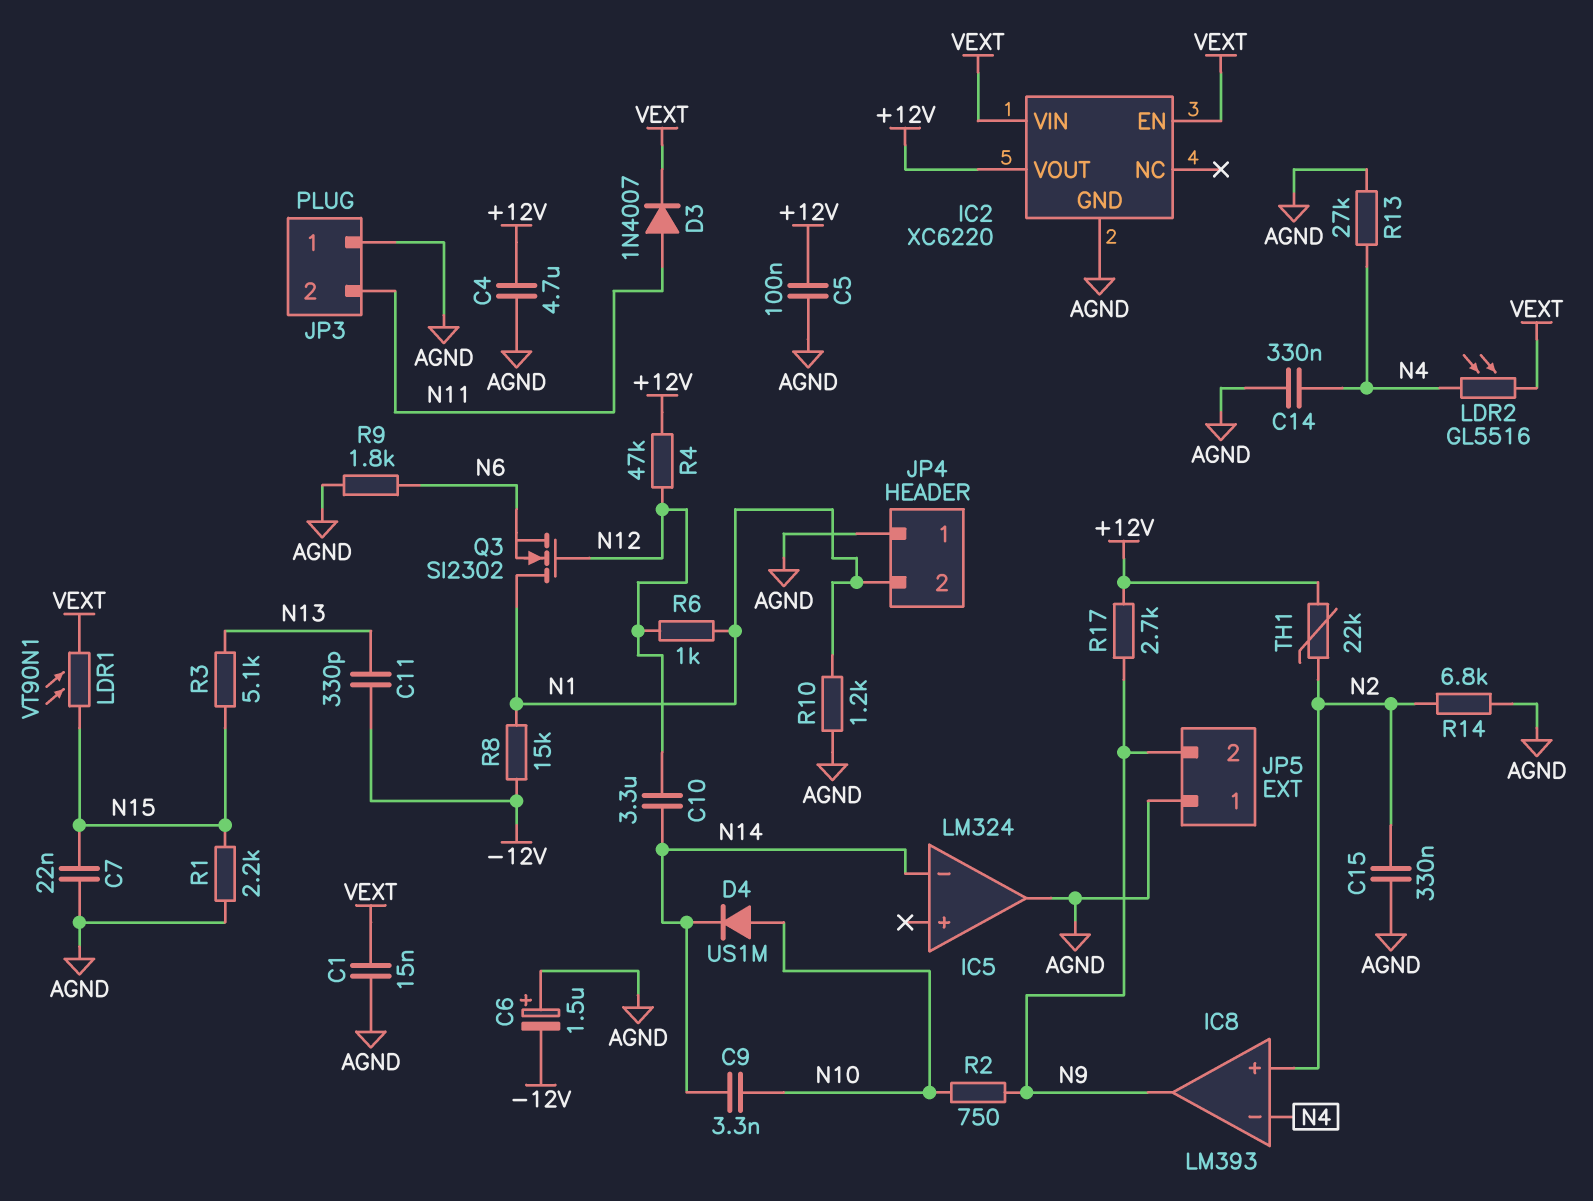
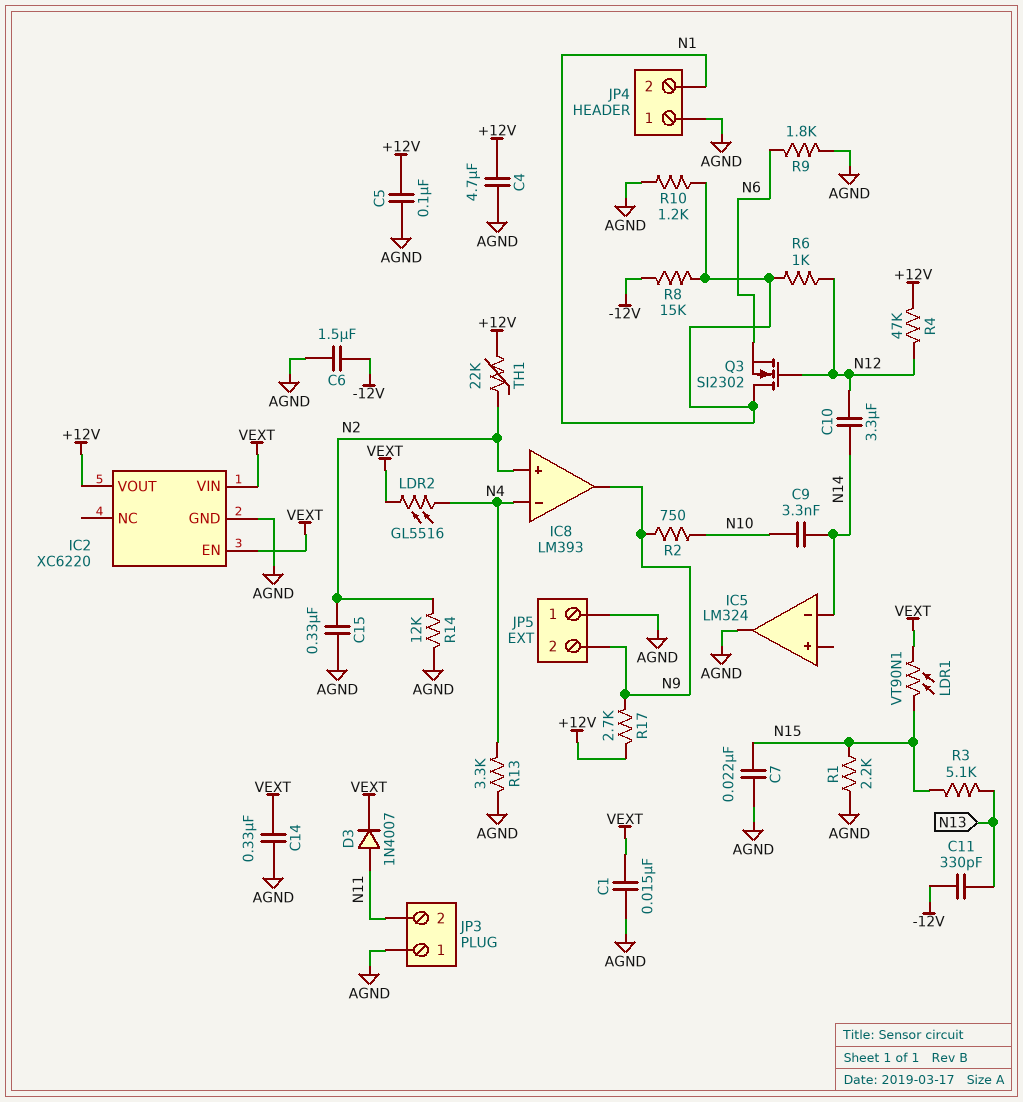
C6: 1.5uF (plus AGND, minus -12V) -> 1.5uF (-12V, AGND)
C14: 330nF (AGND, N4) -> 330nF (AGND, VEXT)
D4: diode US1M (A N10, K N14) -> none
R13: 27k (AGND, N4) -> 3.3k (AGND, N4)
R14: 6.8k (AGND, N2) -> 12k (AGND, N2)

